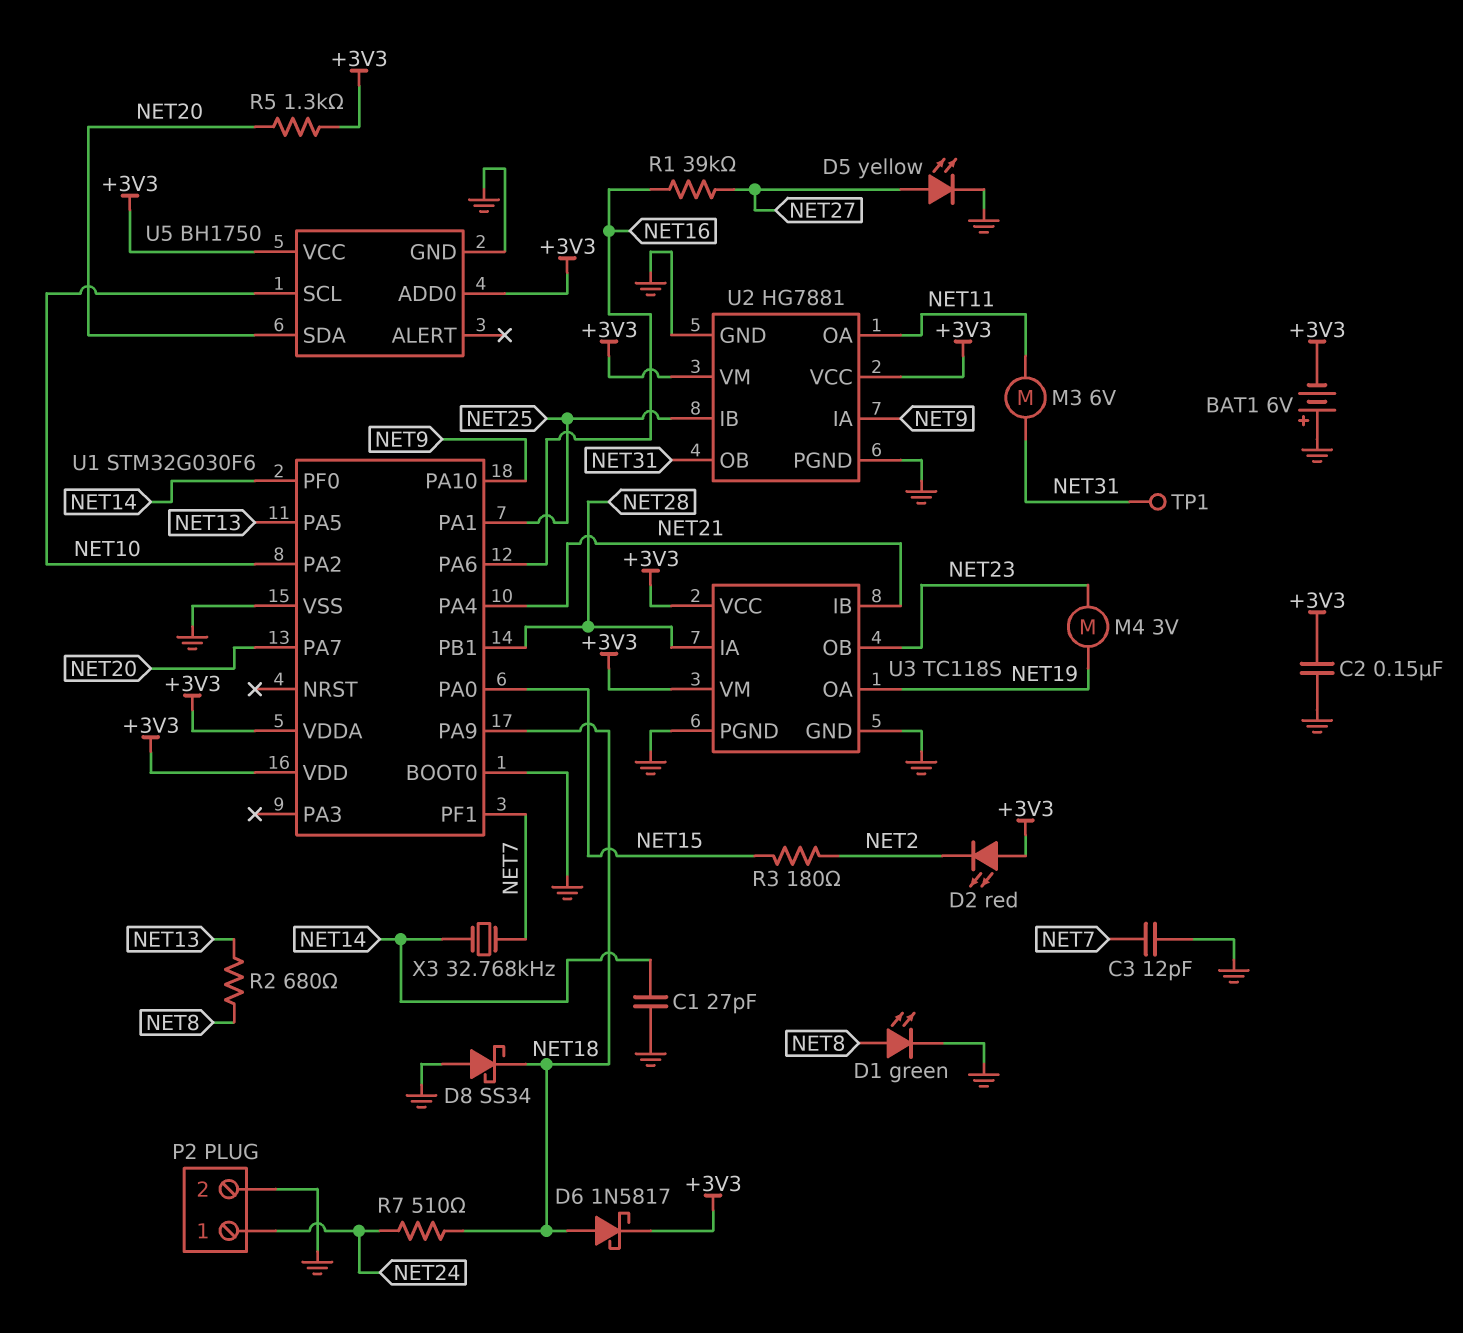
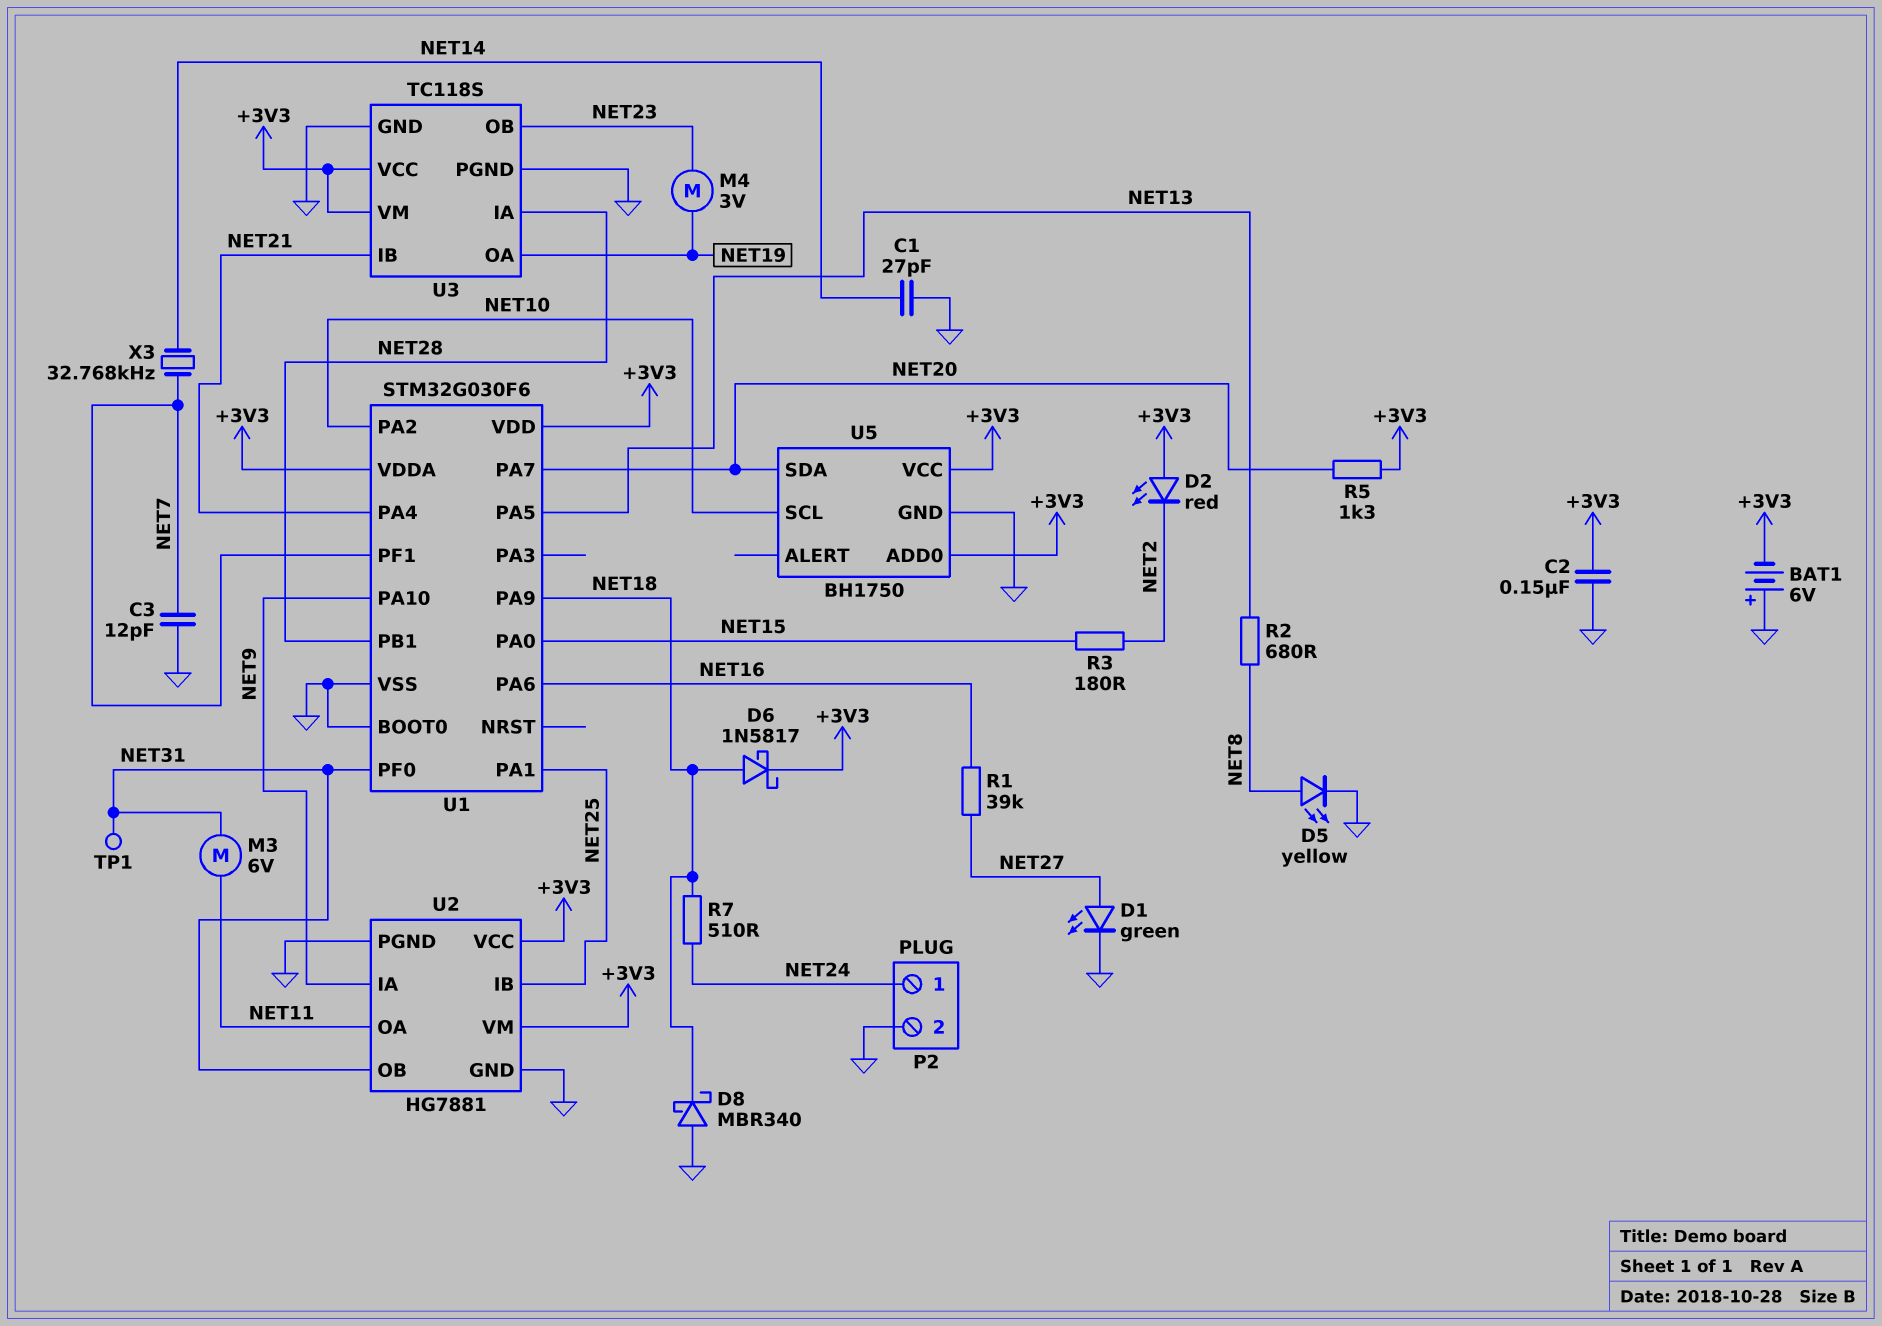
D1: LED green (A NET8, K GND) -> LED green (A NET27, K GND)
D5: LED yellow (A NET27, K GND) -> LED yellow (A NET8, K GND)
D8: schottky SS34 (A GND, K NET18) -> schottky MBR340 (A GND, K NET18)
U1 pin PF0: NET14 -> NET31

